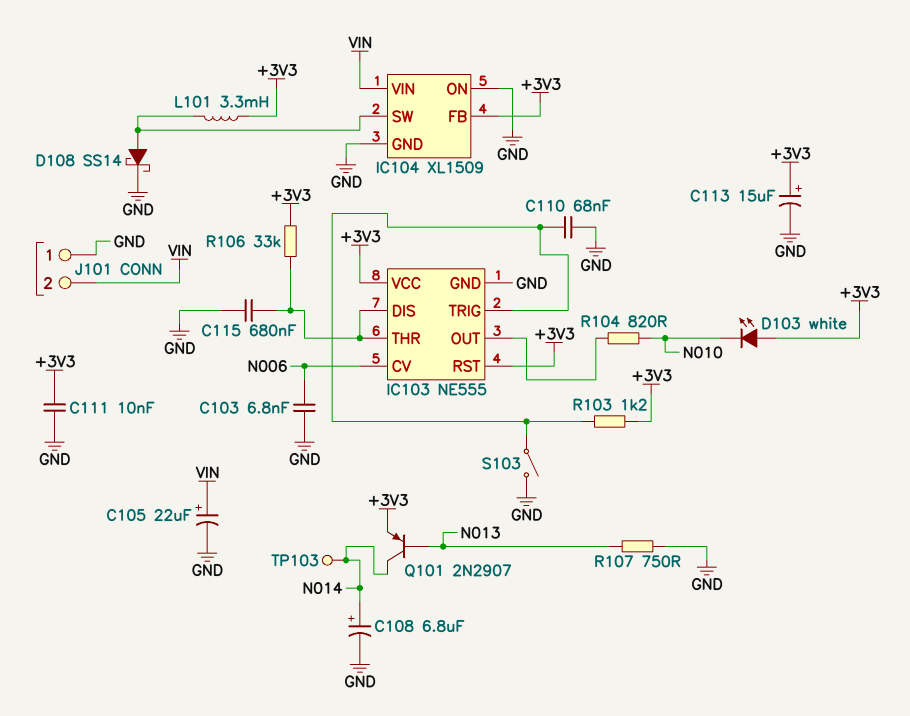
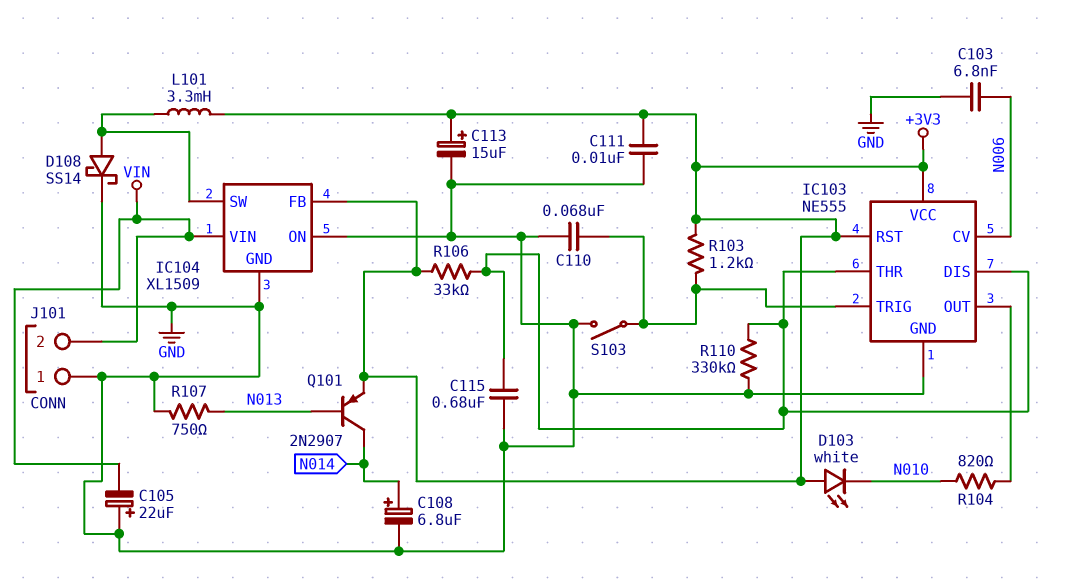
C105: 22uF (plus VIN, minus GND) -> 22uF (plus GND, minus VIN)
R110: none -> 330k (GND, IC103/DIS)
TP103: test point (N014) -> none

